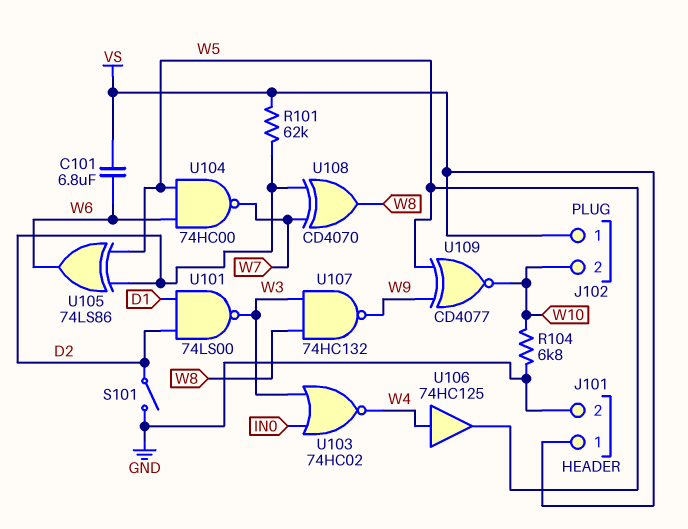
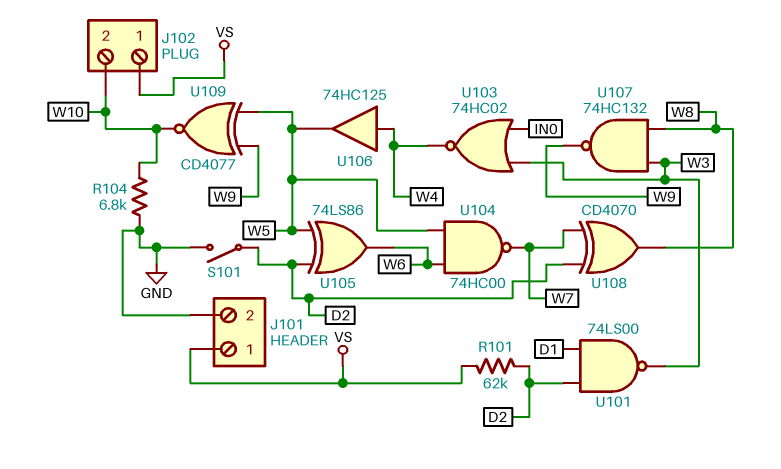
C101: 6.8uF (VS, W6) -> none

